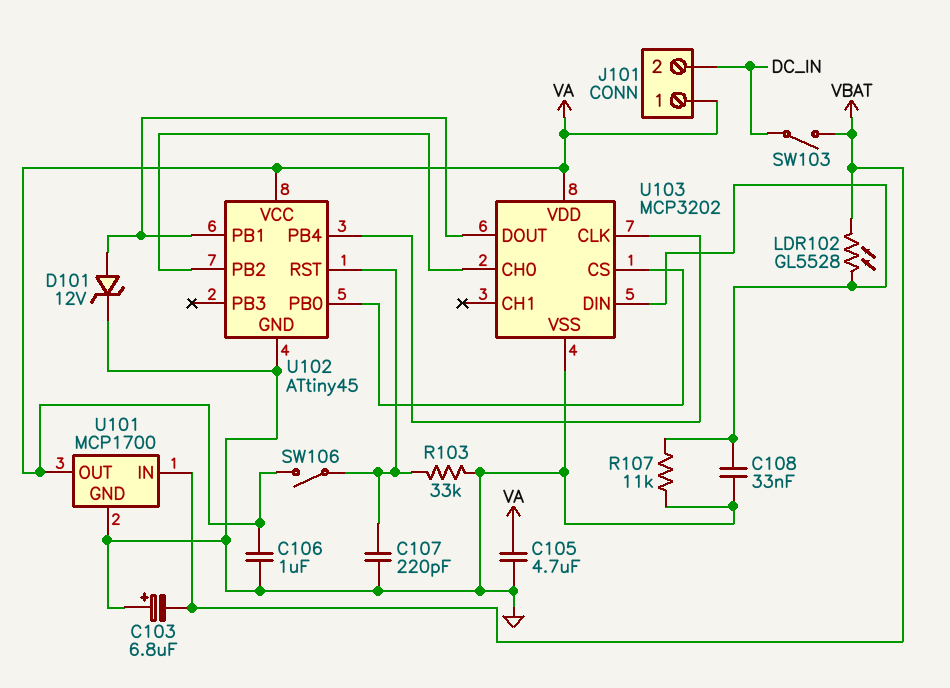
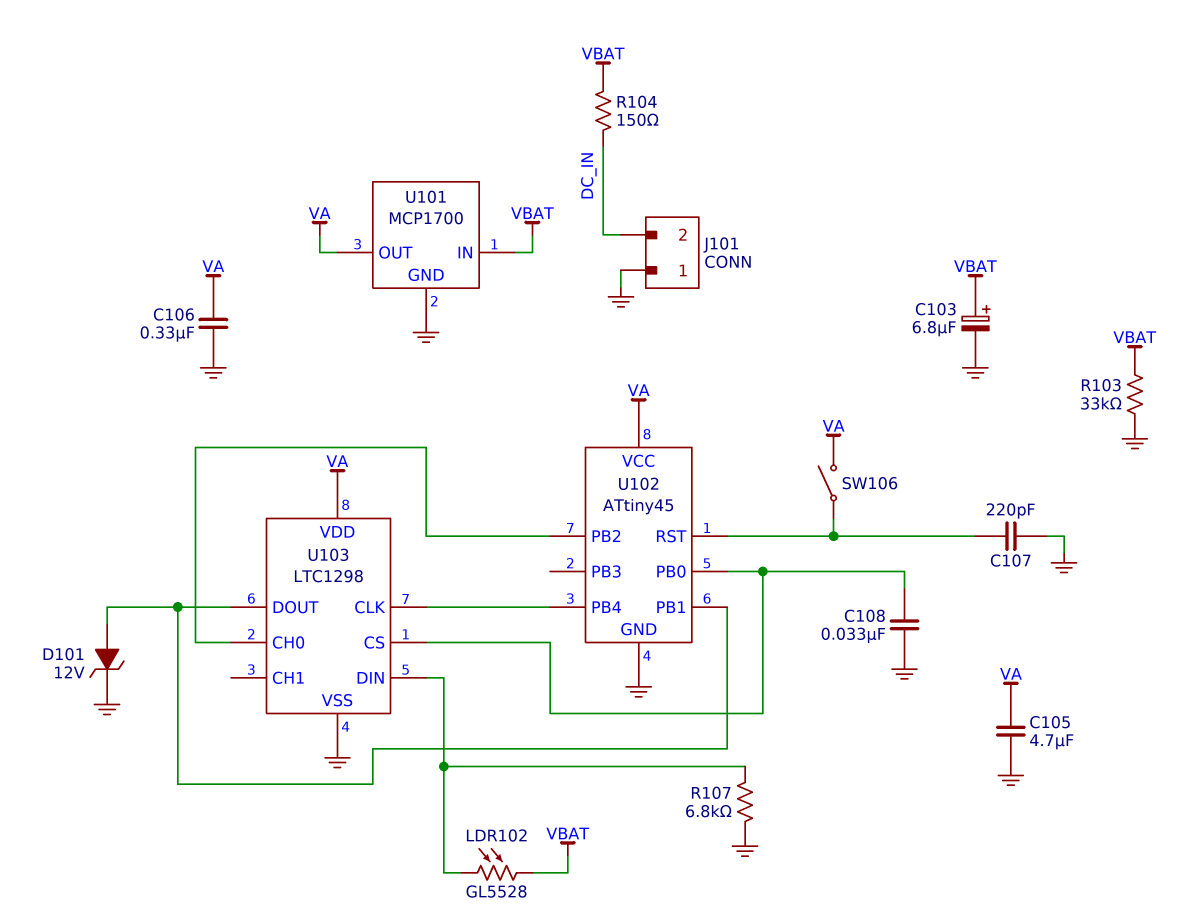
C103: 6.8uF (plus GND, minus VBAT) -> 6.8uF (plus VBAT, minus GND)
C106: 1uF (GND, VA) -> 330nF (GND, VA)
C108: 33nF (GND, U103/DIN) -> 33nF (GND, U102/PB0)
J101 pin 1: VA -> GND
R103: 33k (GND, U102/RST) -> 33k (GND, VBAT)
R104: none -> 150 (DC_IN, VBAT)
R107: 11k (GND, U103/DIN) -> 6.8k (GND, U103/DIN)
SW103: switch (DC_IN, VBAT) -> none
U103: MCP3202 -> LTC1298

